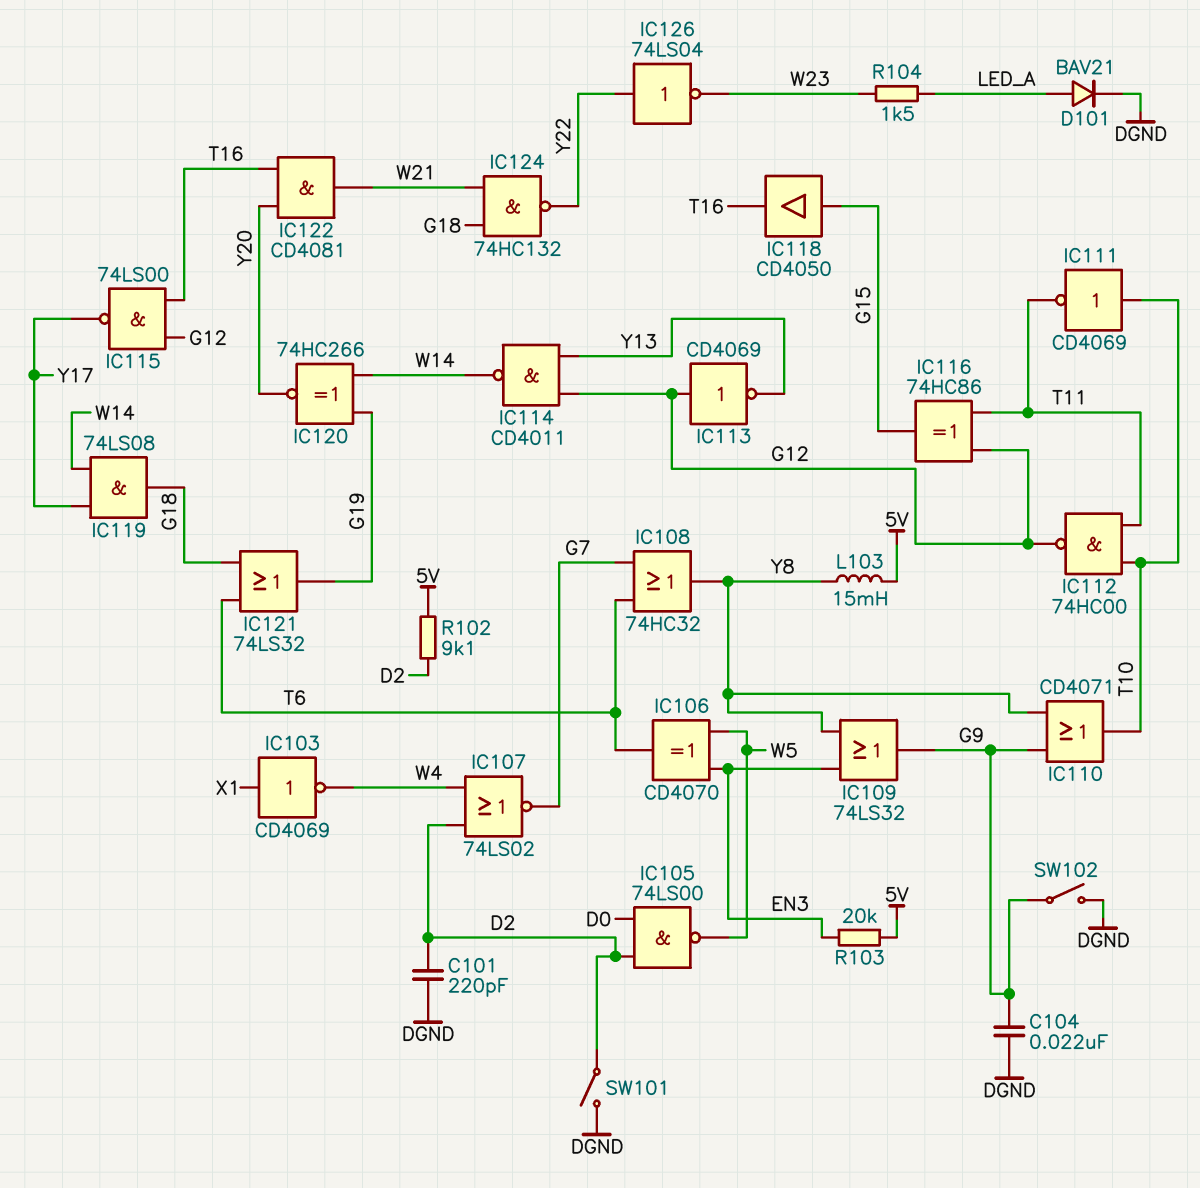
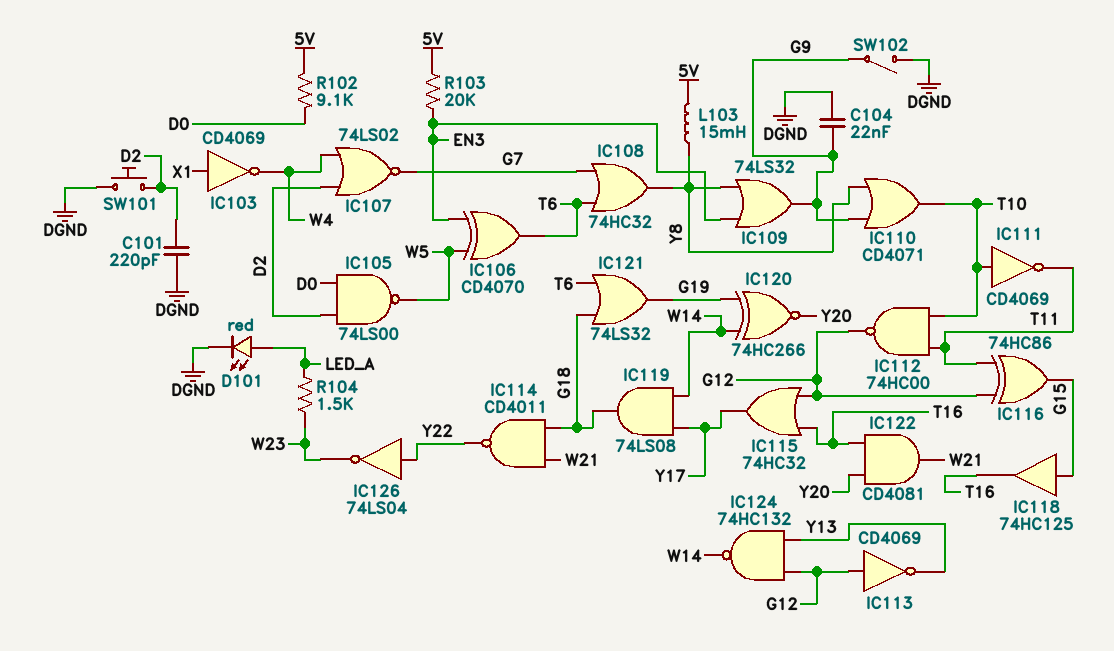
D101: diode BAV21 (A LED_A, K DGND) -> LED red (A LED_A, K DGND)
IC114: NAND CD4011 (in G12, in Y13, out W14) -> NAND CD4011 (in G18, in W21, out Y22)
IC115: NAND 74LS00 (in G12, in T16, out Y17) -> OR 74HC32 (in G12, in T16, out Y17)
IC118: buffer CD4050 (in G15, out T16) -> buffer 74HC125 (in G15, out T16)
IC124: NAND 74HC132 (in G18, in W21, out Y22) -> NAND 74HC132 (in G12, in Y13, out W14)
R102: 9.1k (5V, D2) -> 9.1k (5V, D0)
SW101: switch (D2, DGND) -> button (D2, DGND)

